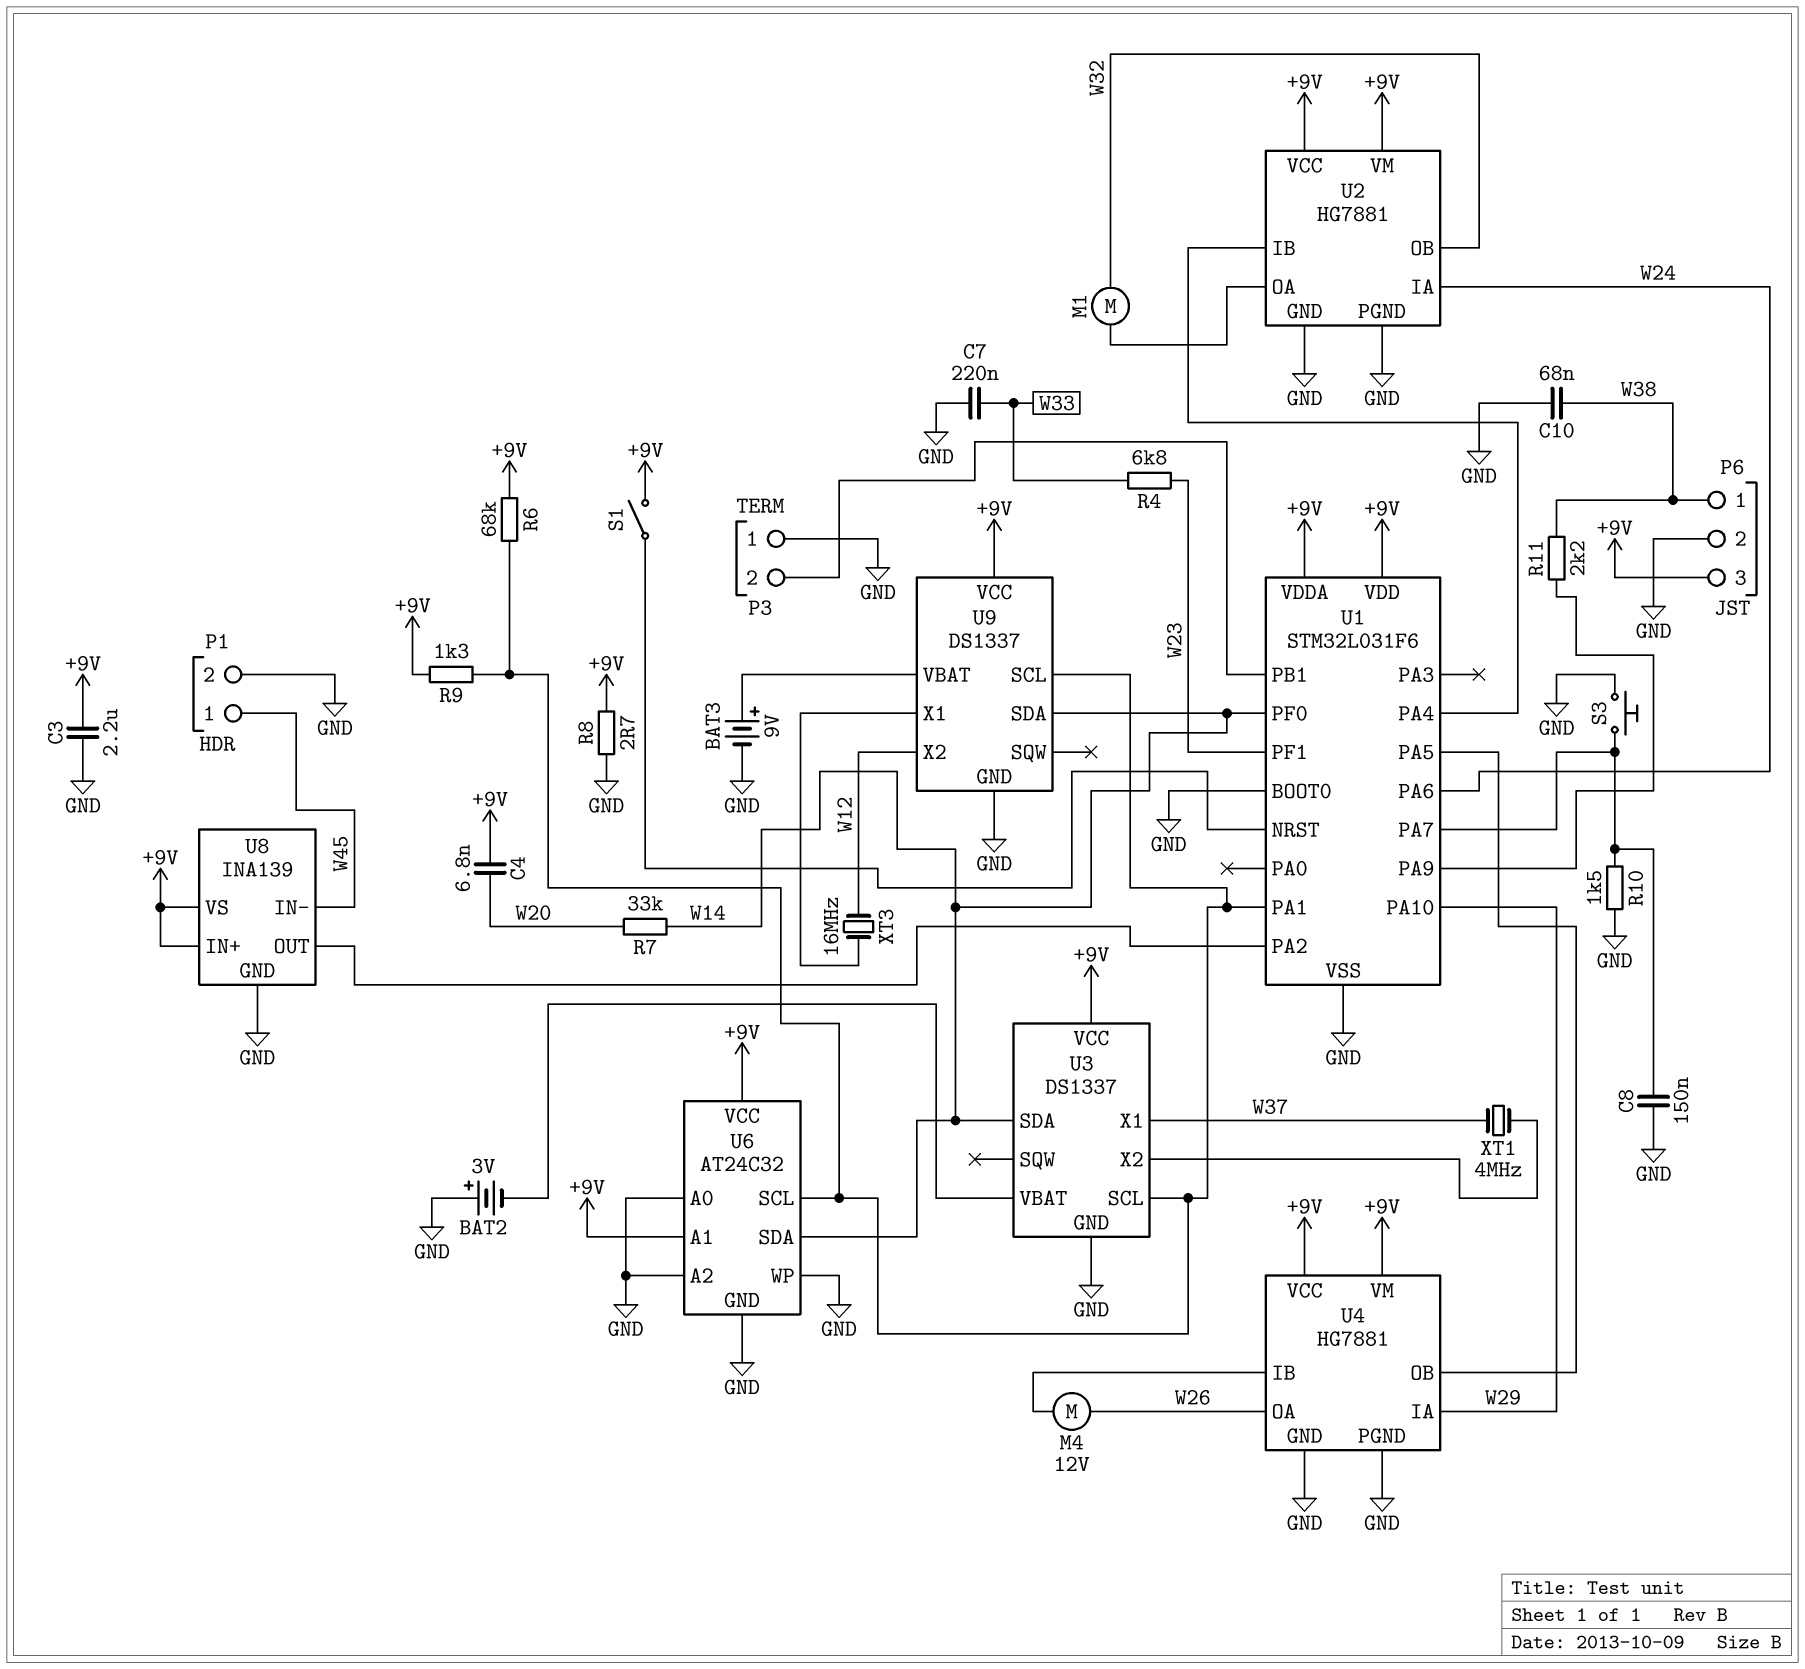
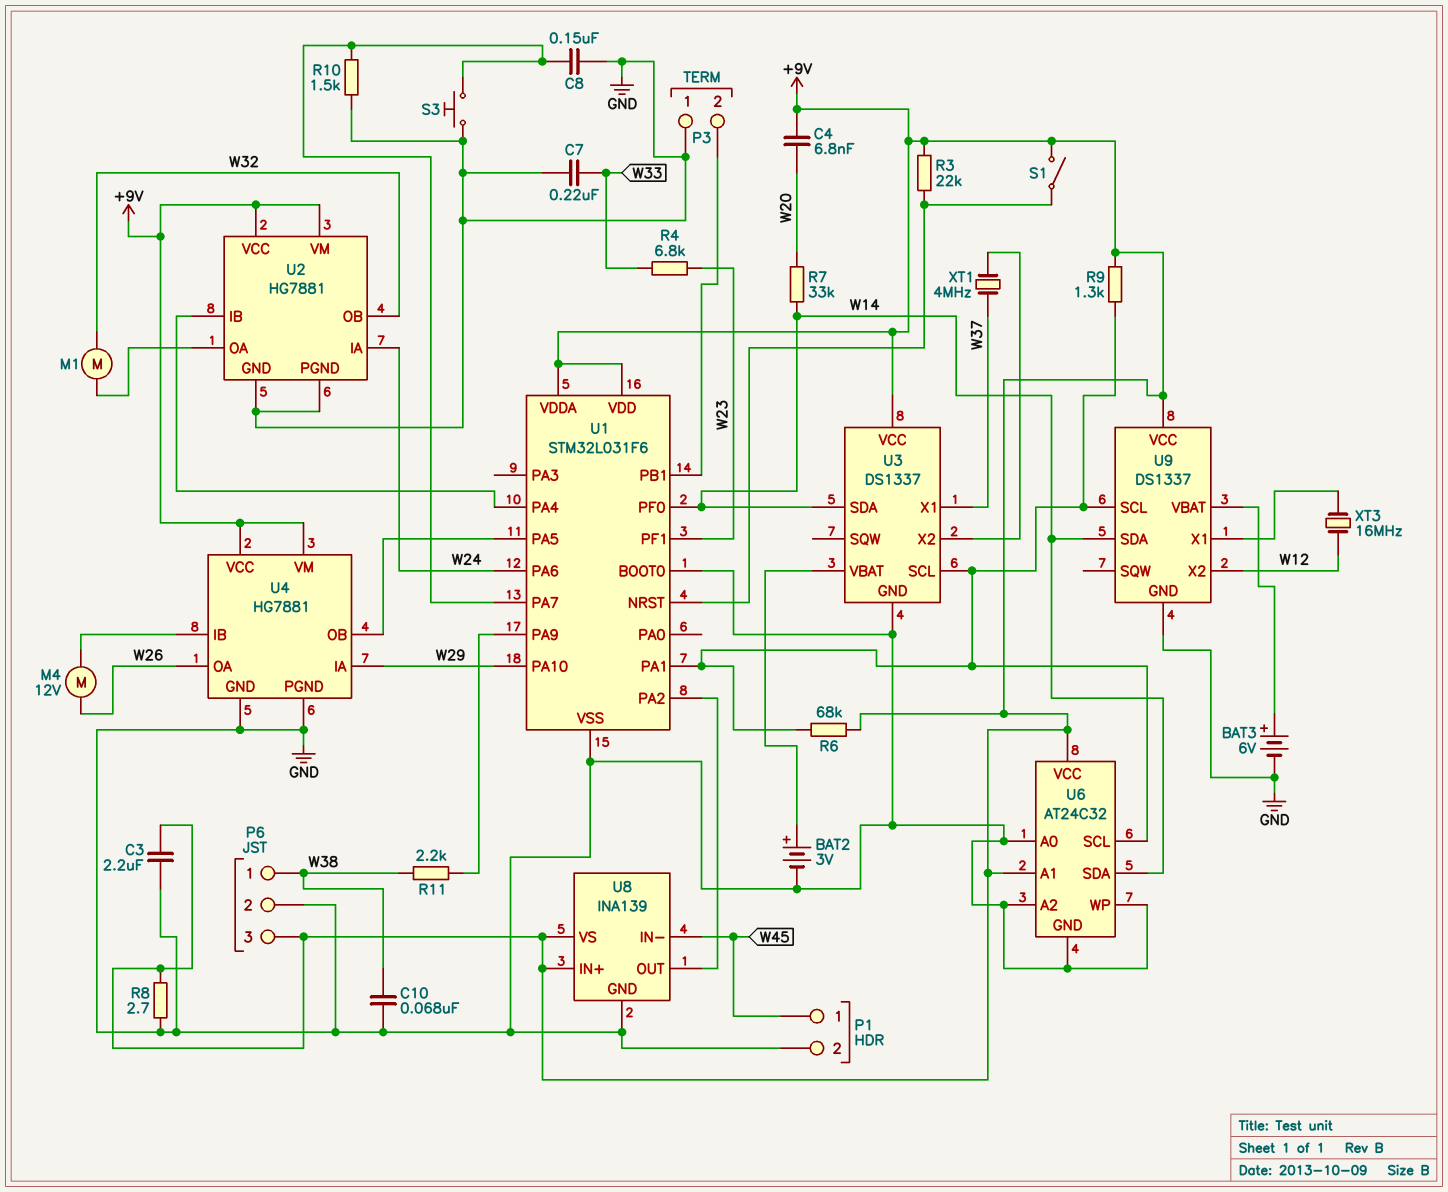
BAT2: 3V (plus GND, minus U3/VBAT) -> 3V (plus U3/VBAT, minus GND)
BAT3: 9V (plus U9/VBAT, minus GND) -> 6V (plus U9/VBAT, minus GND)
R3: none -> 22k (+9V, U1/NRST)

